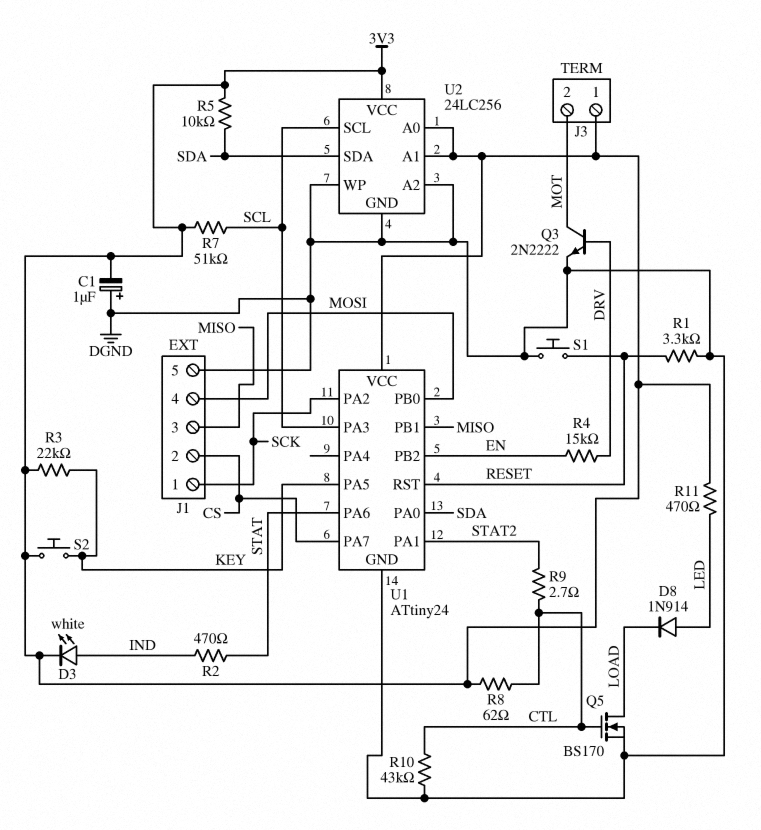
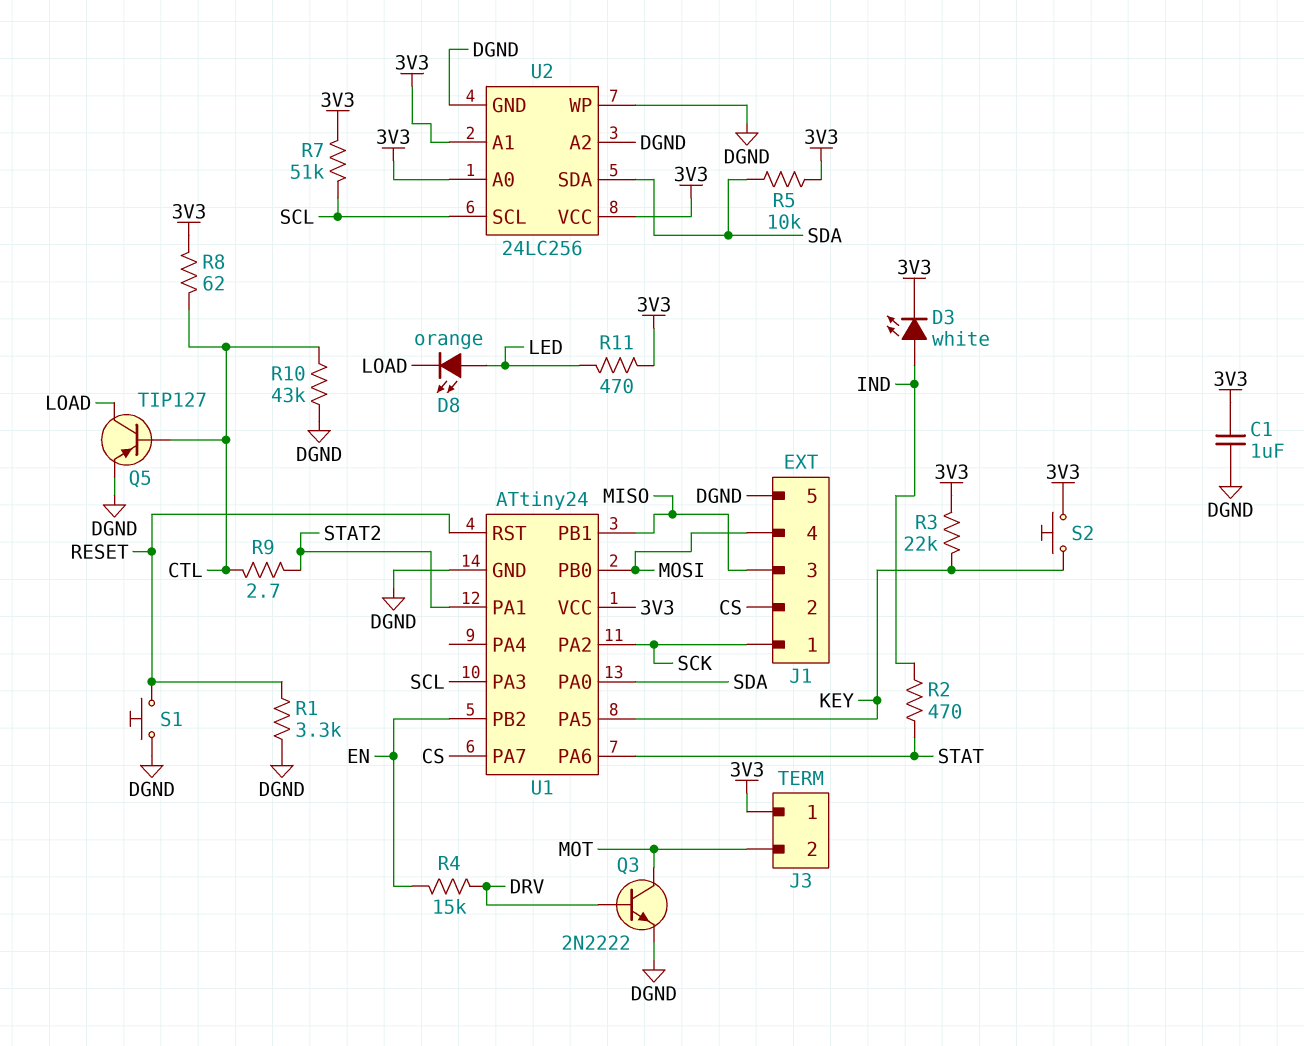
C1: 1uF (plus DGND, minus 3V3) -> 1uF (3V3, DGND)
D8: diode 1N914 (A LED, K LOAD) -> LED orange (A LED, K LOAD)
Q5: NMOS BS170 (G CTL, D LOAD, S DGND) -> PNP TIP127 (B CTL, C LOAD, E DGND)

